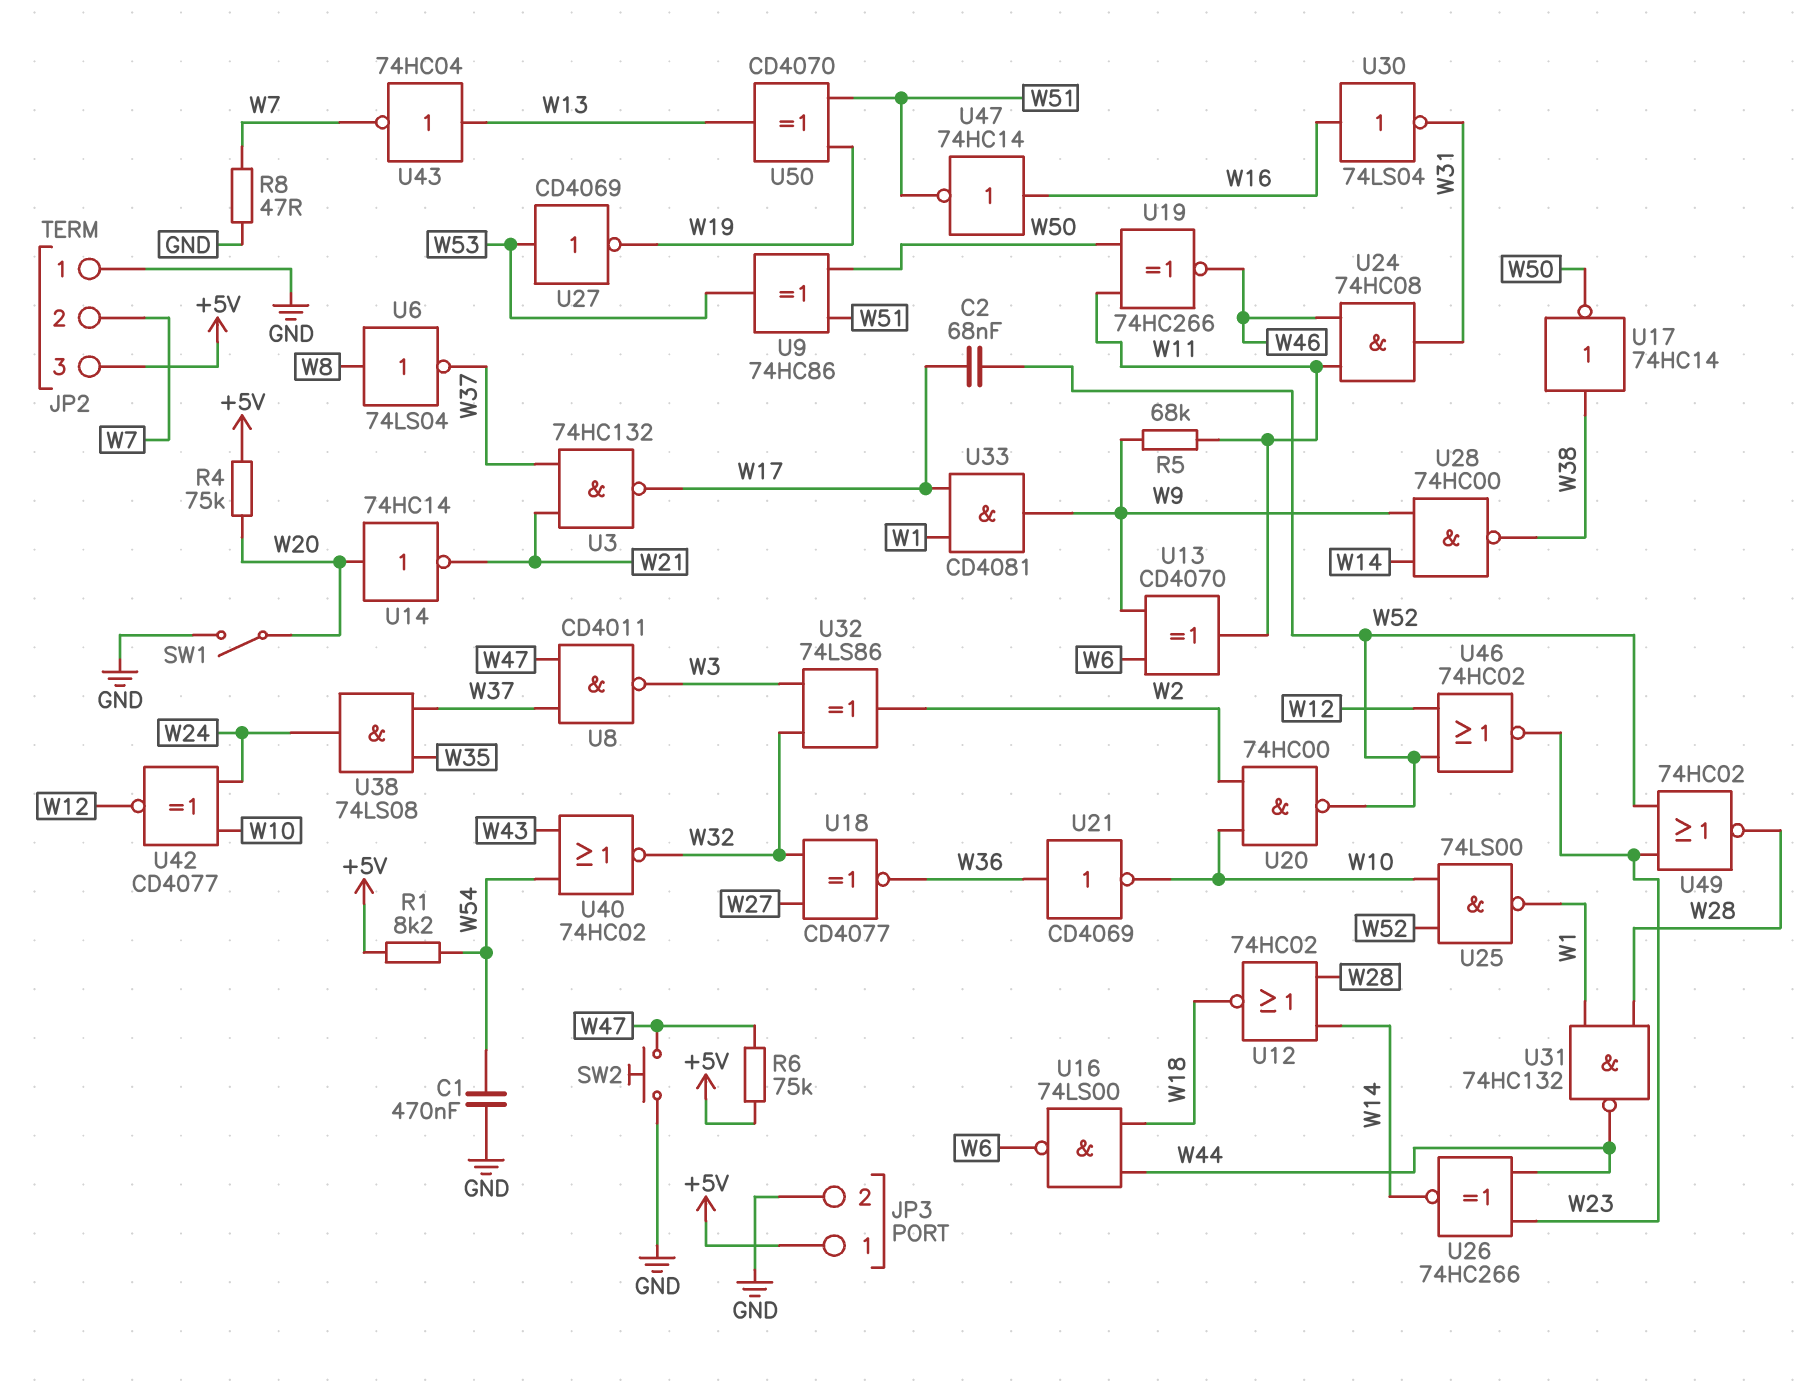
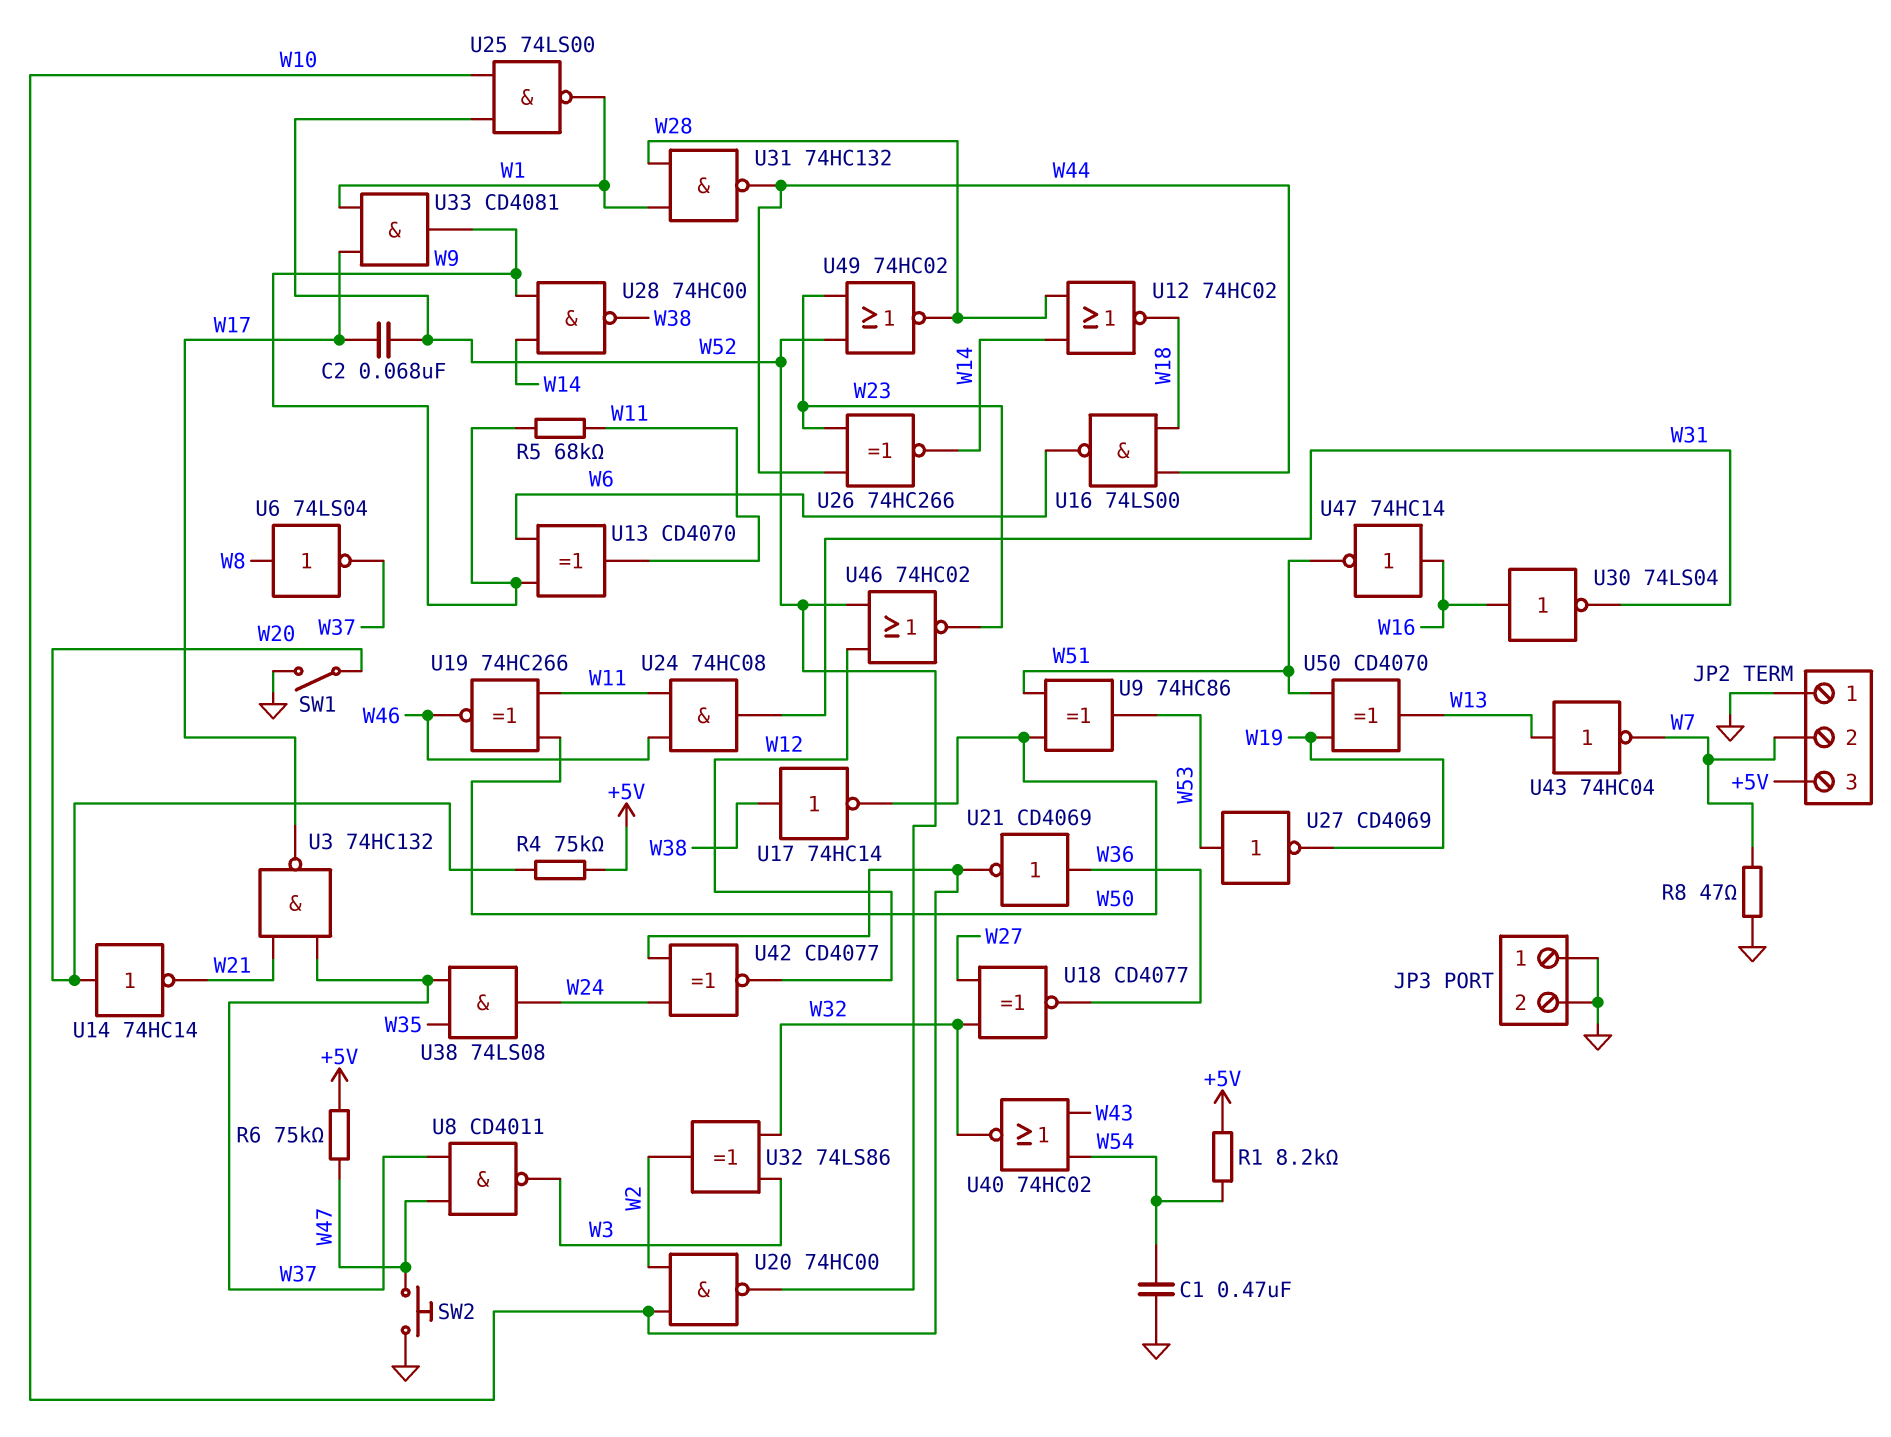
JP3 pin 1: +5V -> GND

